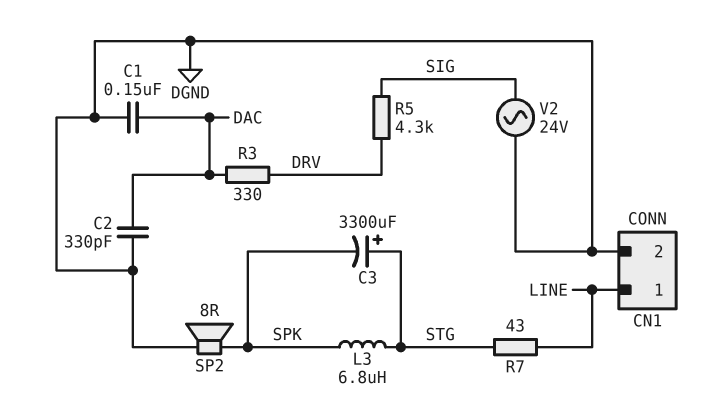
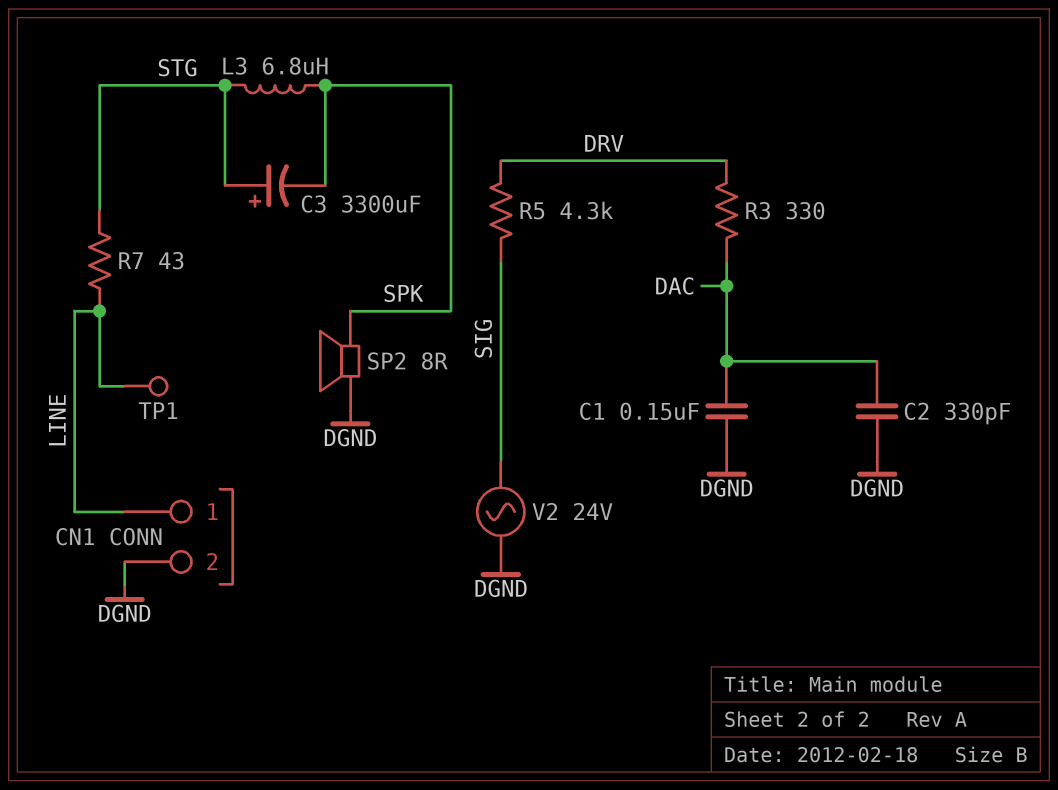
TP1: none -> test point (LINE)

